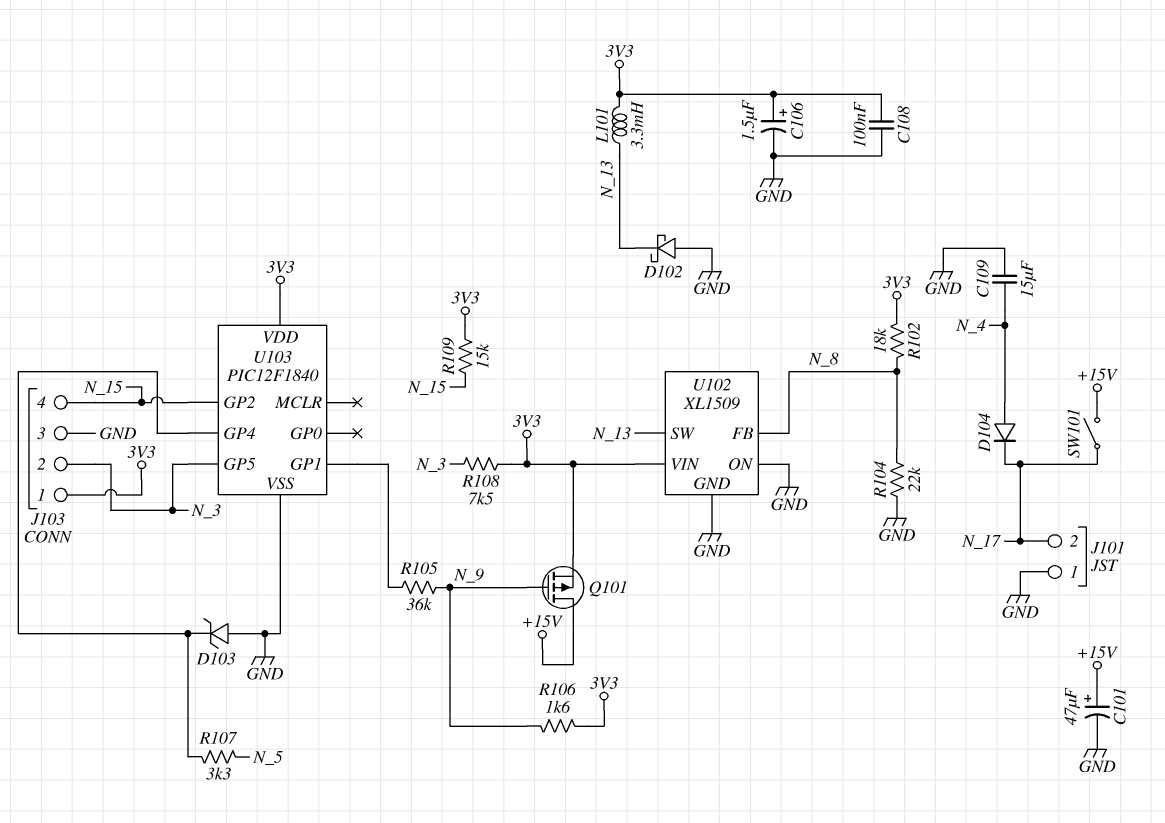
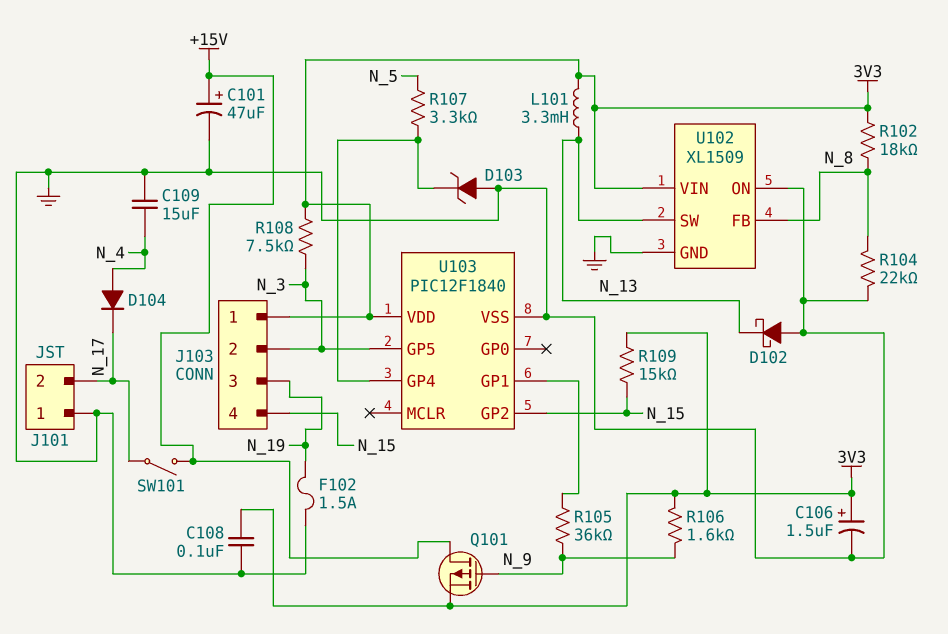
F102: none -> 1.5A (GND, N_19)
J103 pin 3: GND -> N_19

